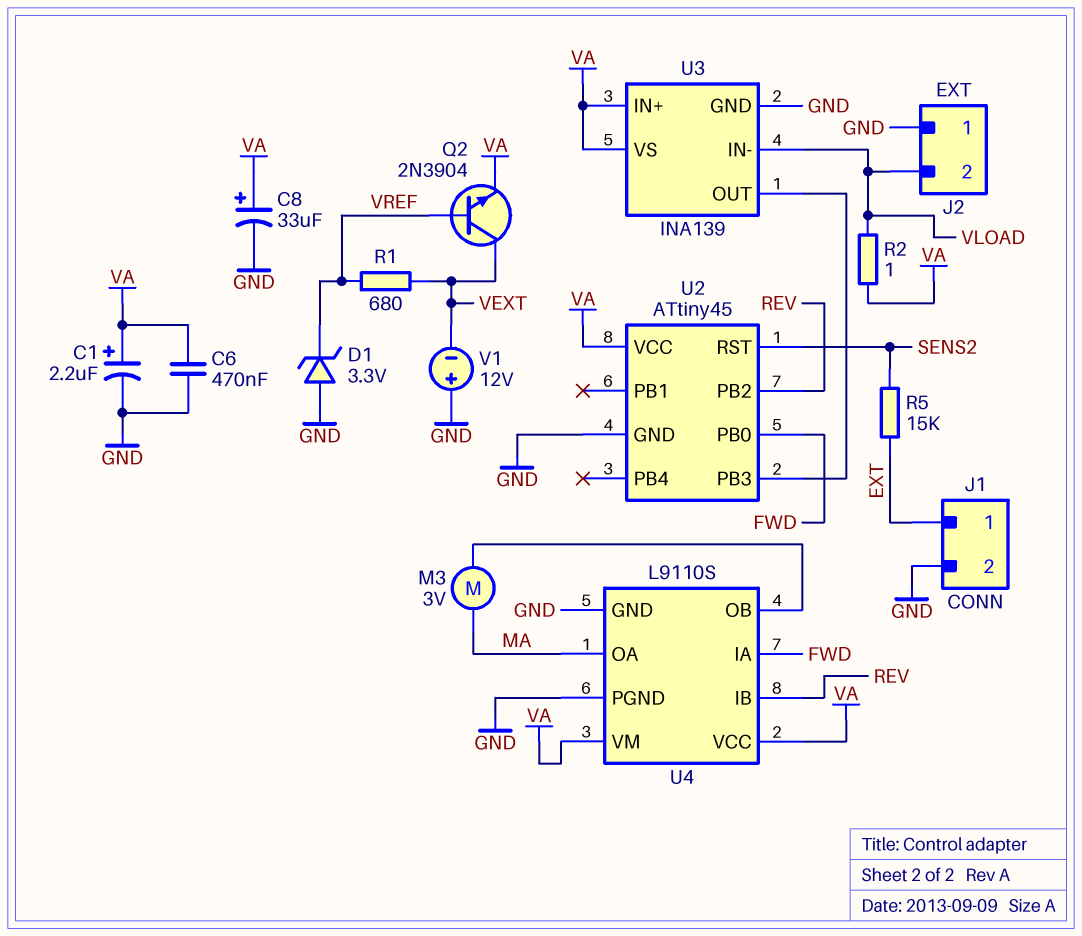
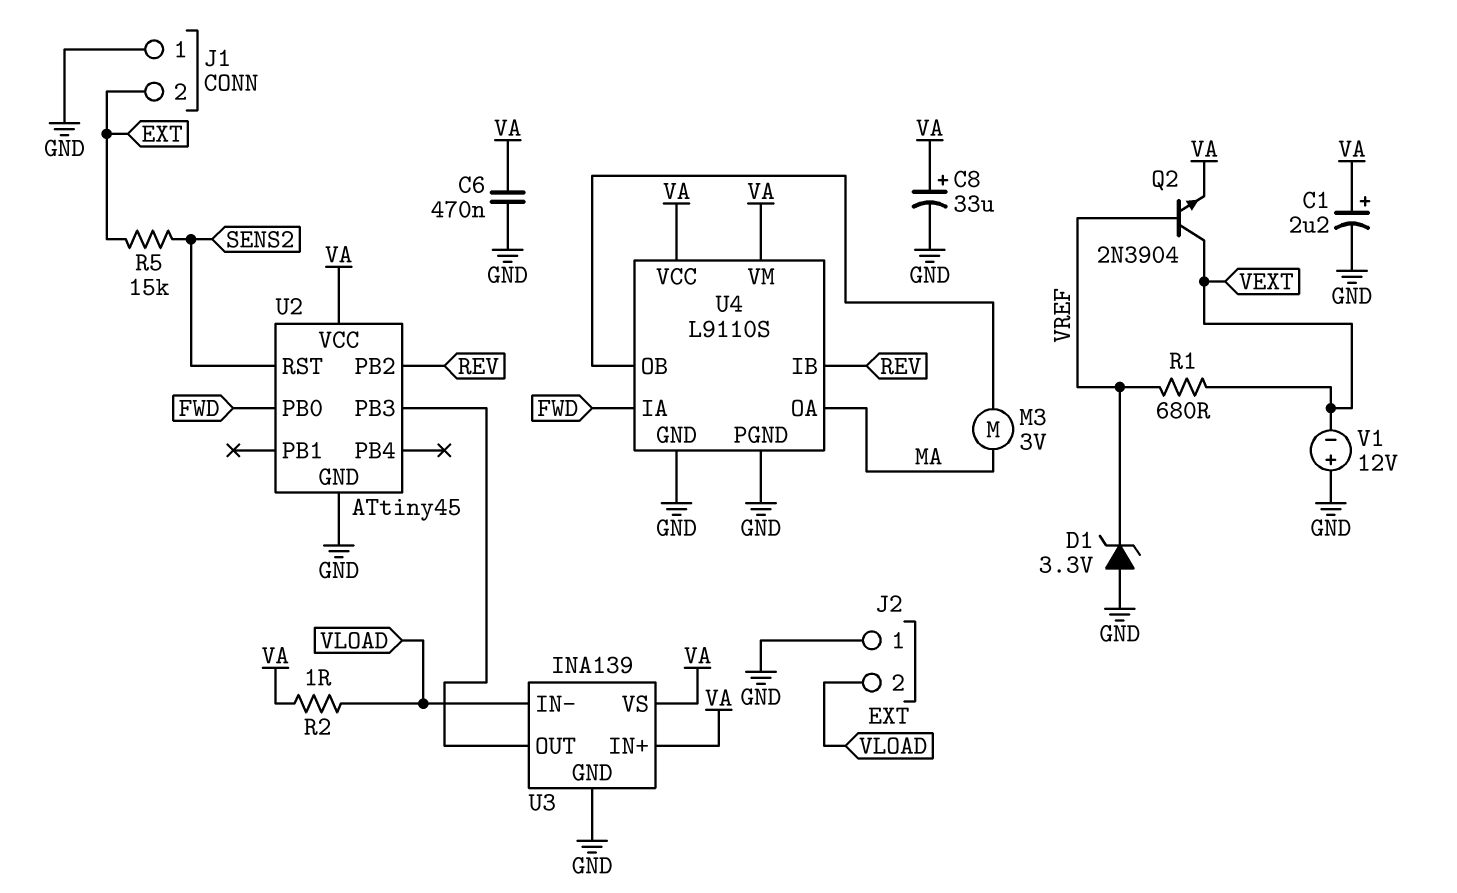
J1 pin 1: EXT -> GND
J1 pin 2: GND -> EXT

